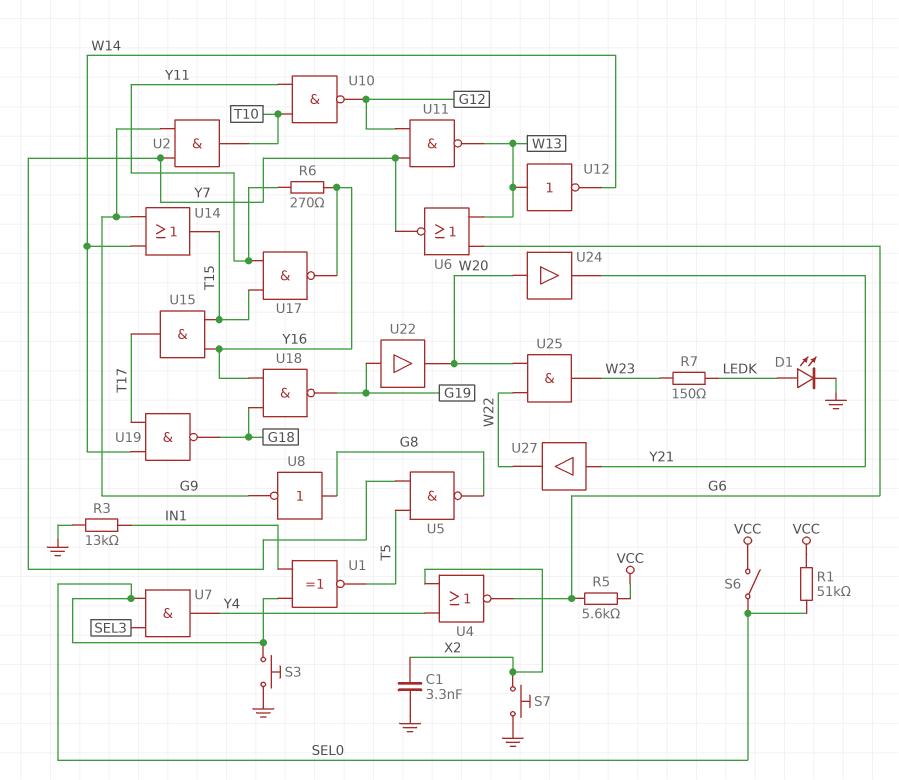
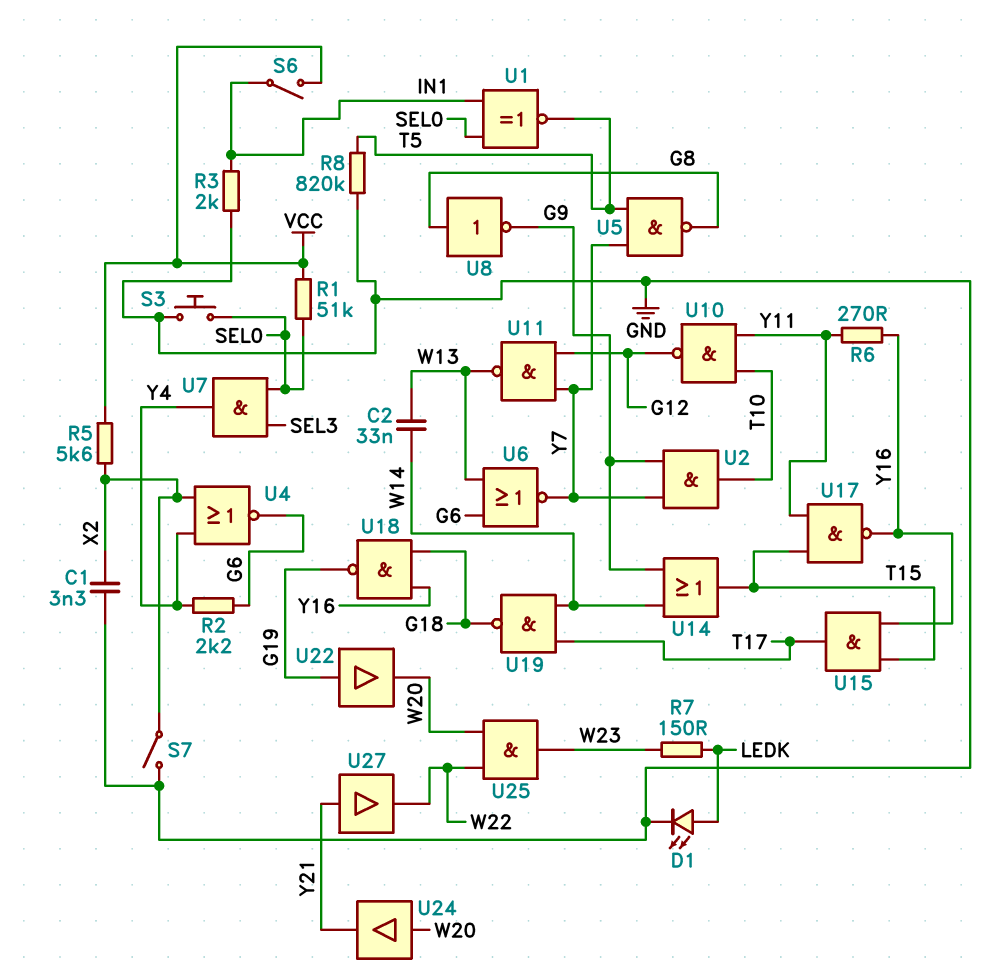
C2: none -> 33nF (W13, W14)
R2: none -> 2.2k (G6, Y4)
R3: 13k (GND, IN1) -> 2k (GND, IN1)
R5: 5.6k (G6, VCC) -> 5.6k (VCC, X2)
R8: none -> 820k (GND, T5)
S6: switch (SEL0, VCC) -> switch (IN1, VCC)
S7: button (GND, X2) -> switch (GND, X2)
U12: NOT (in W13, out W14) -> none

